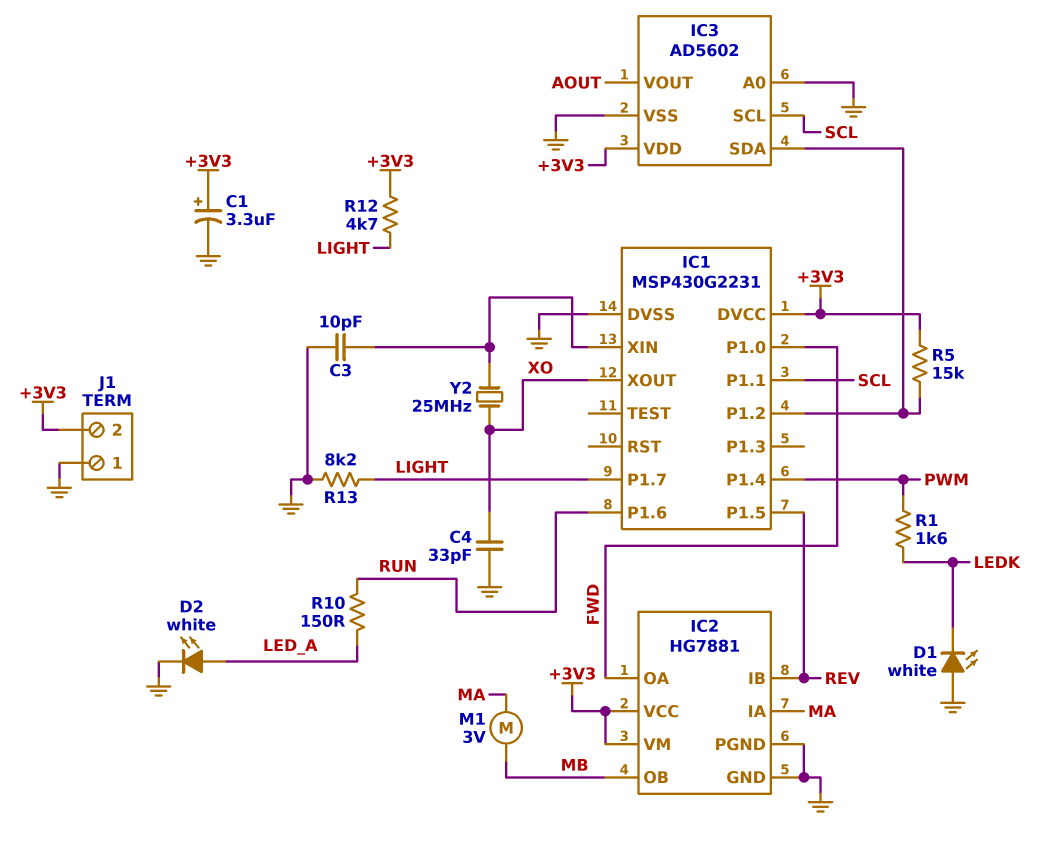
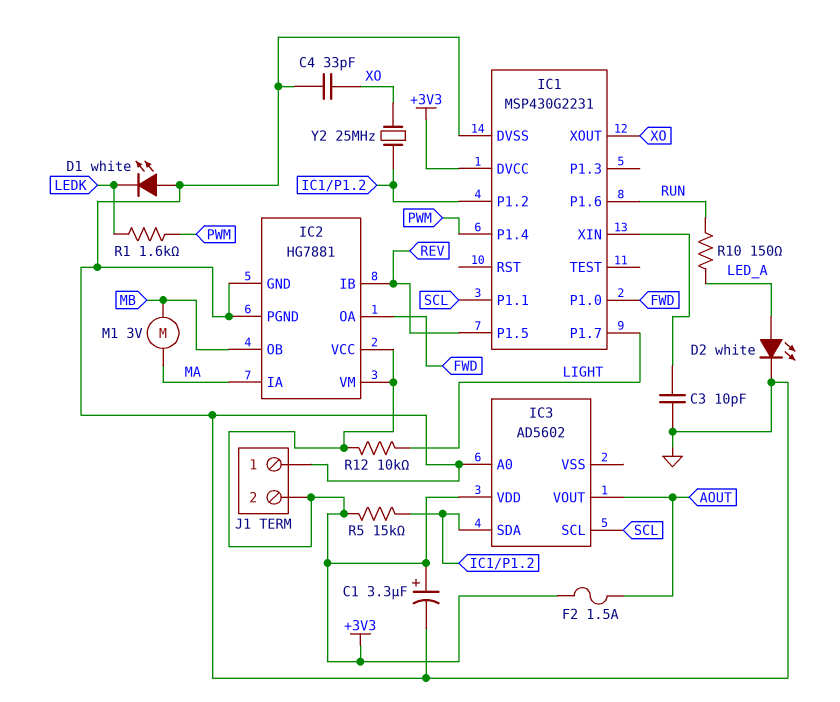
F2: none -> 1.5A (+3V3, AOUT)
IC3 pin VSS: GND -> none
R12: 4.7k (+3V3, LIGHT) -> 10k (+3V3, LIGHT)
R13: 8.2k (GND, LIGHT) -> none
Y2: 25MHz (IC1/XIN, XO) -> 25MHz (IC1/P1.2, XO)

